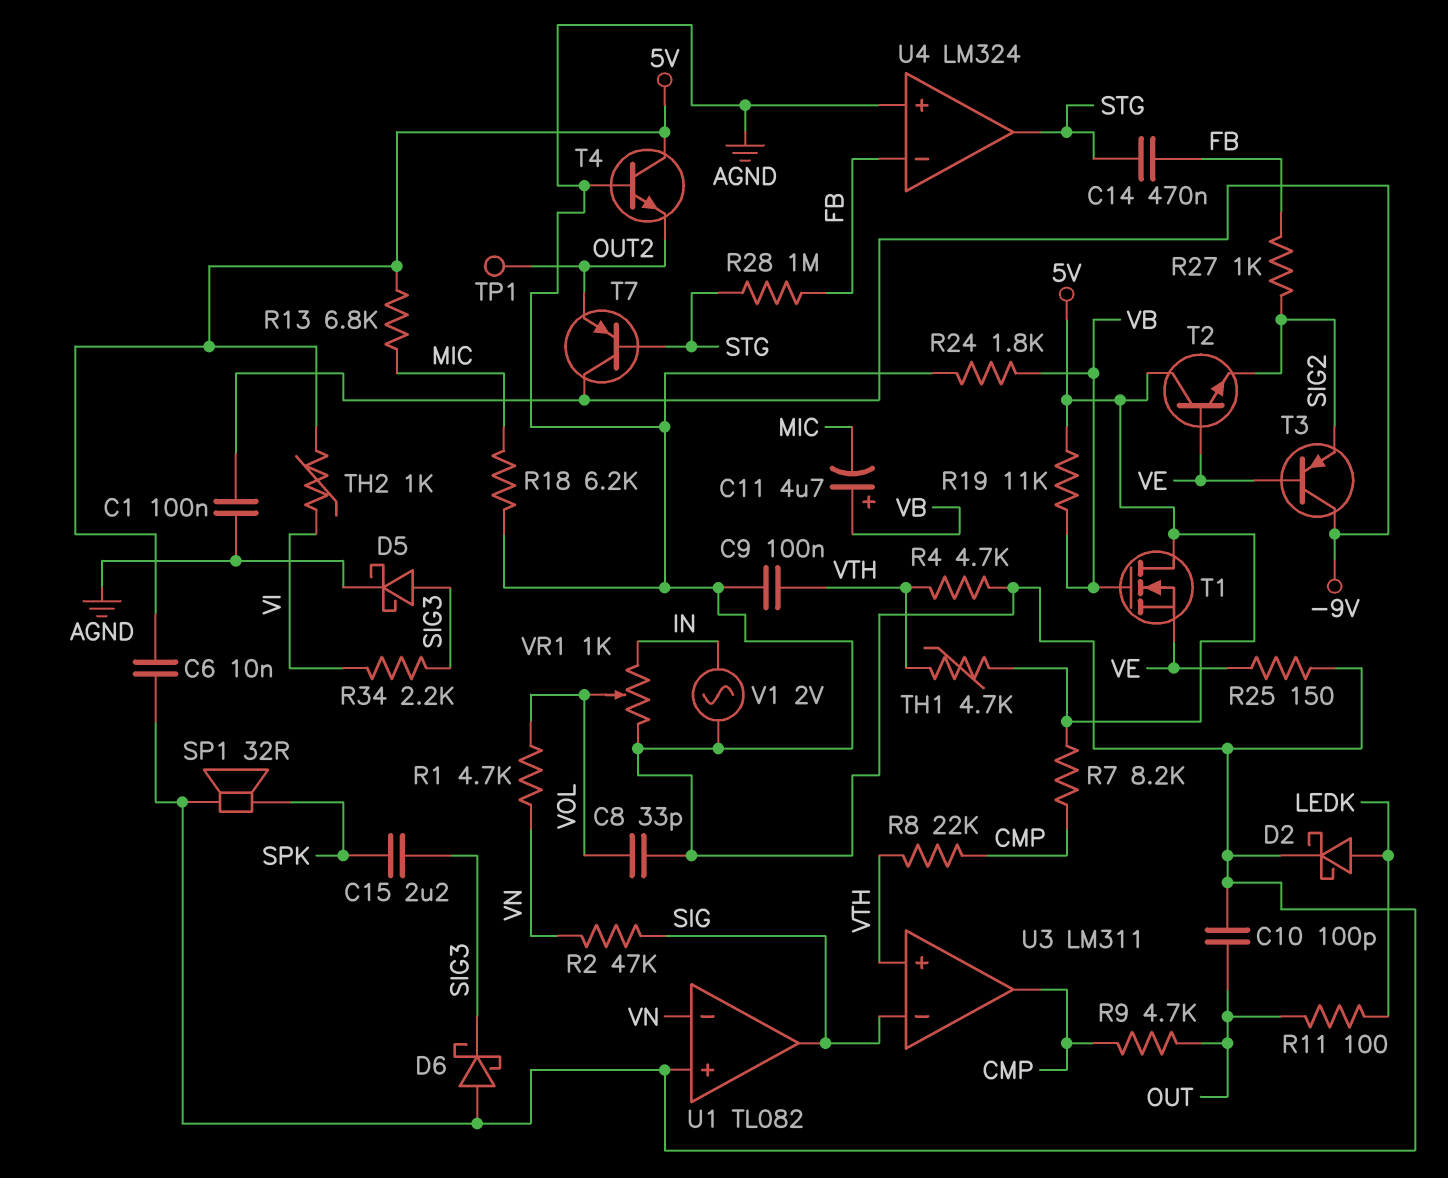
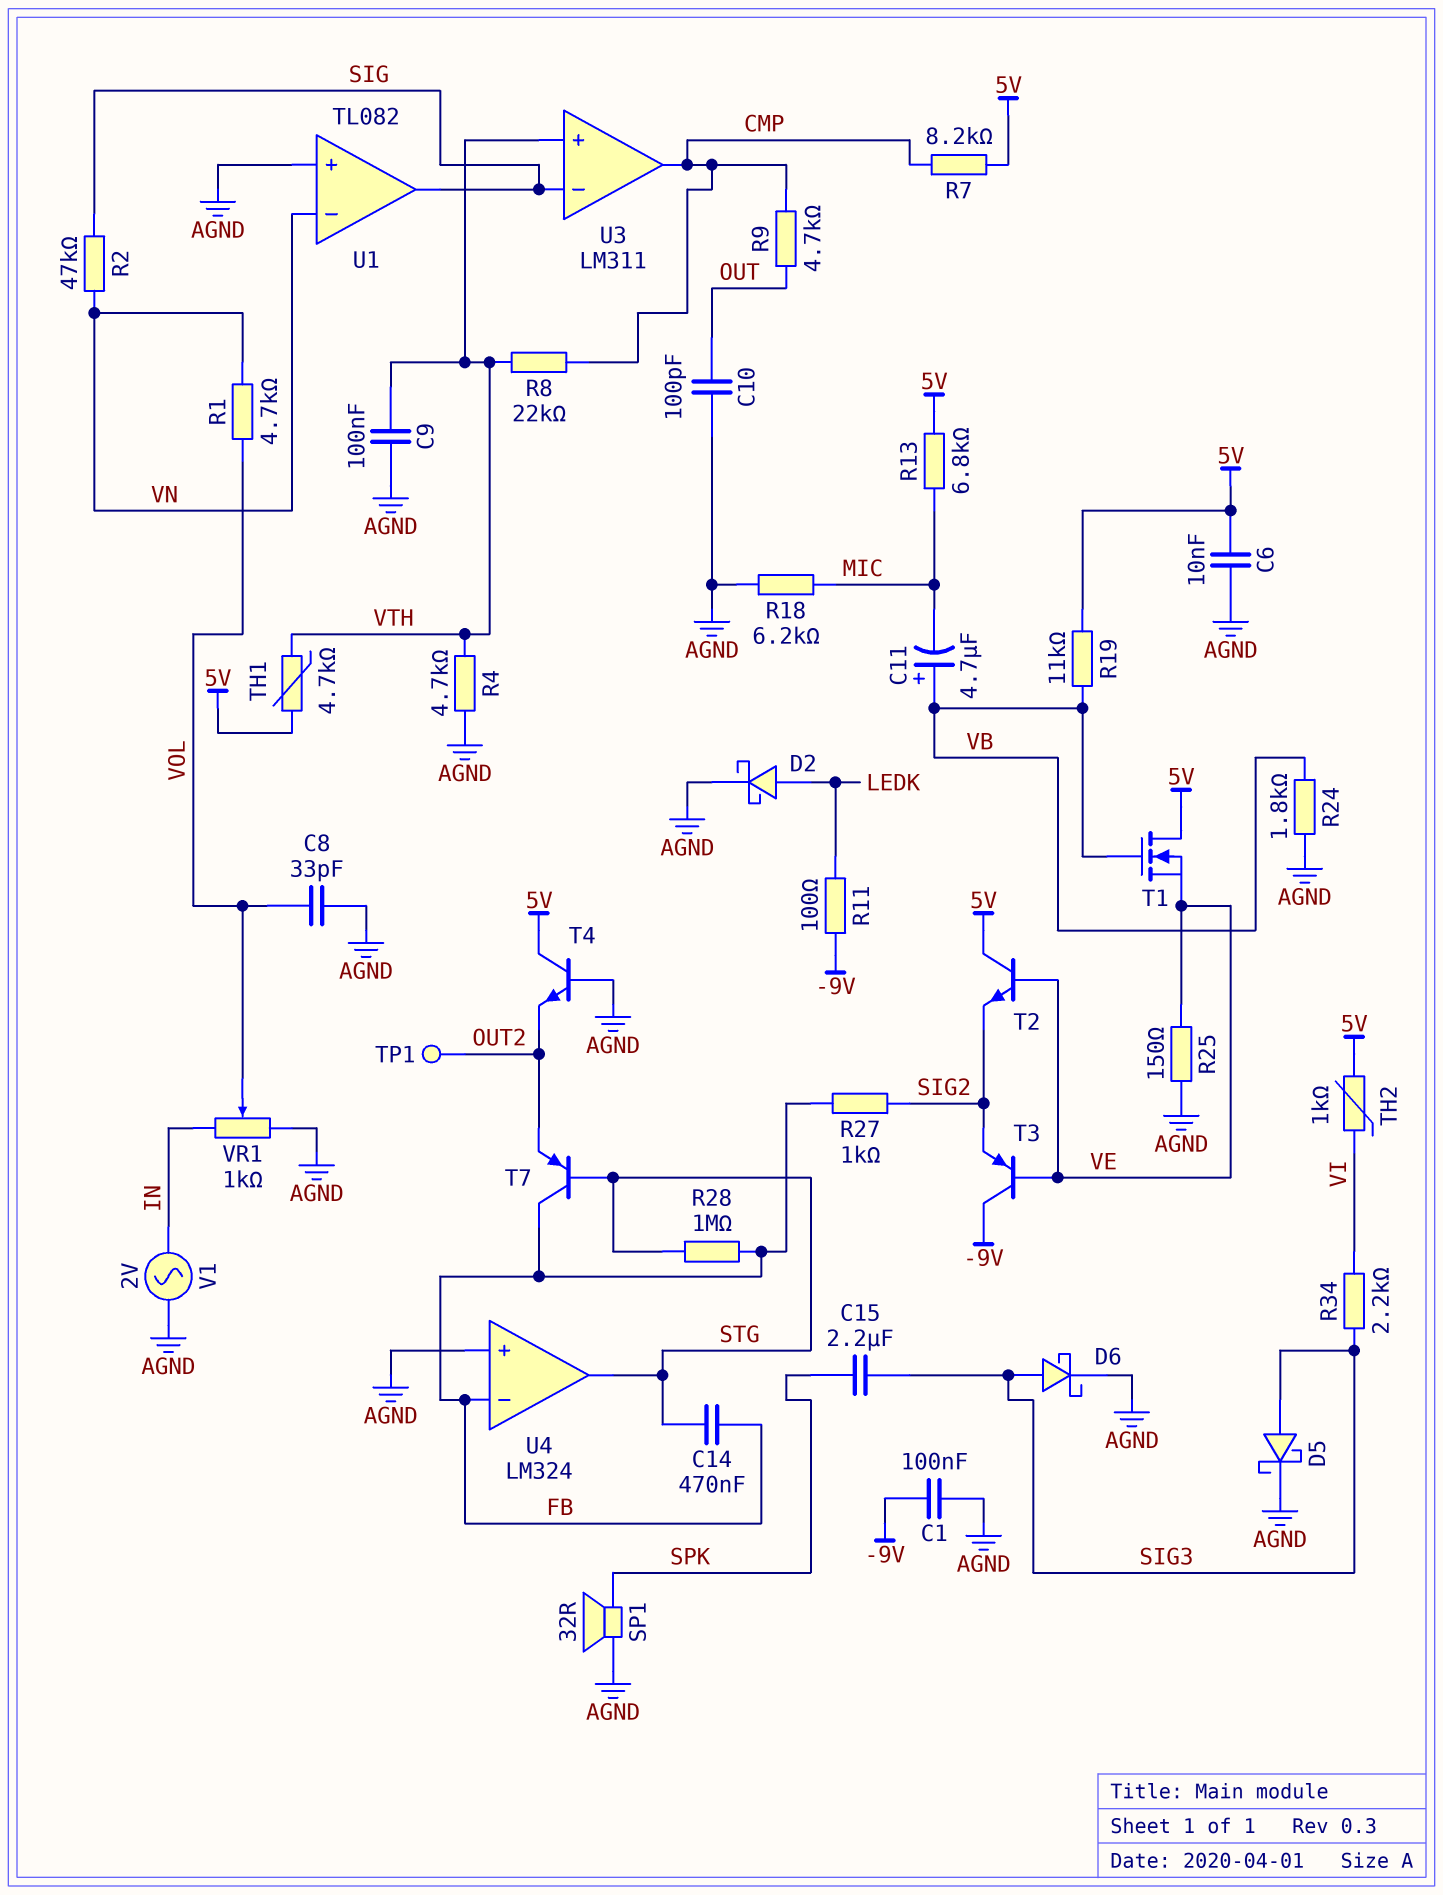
D6: schottky (A AGND, K SIG3) -> schottky (A SIG3, K AGND)
R11: 100 (LEDK, OUT) -> 100 (-9V, LEDK)
T7: PNP (B STG, C -9V, E OUT2) -> PNP (B STG, C FB, E OUT2)

